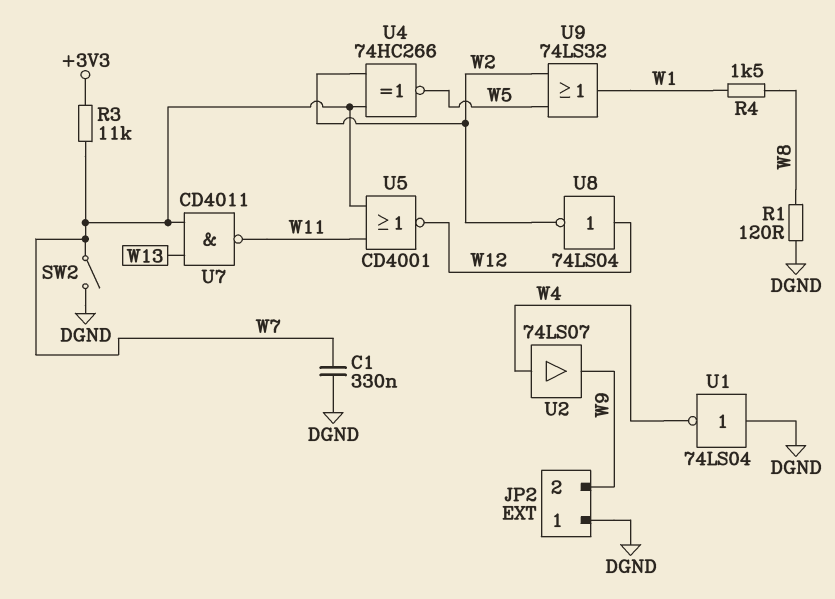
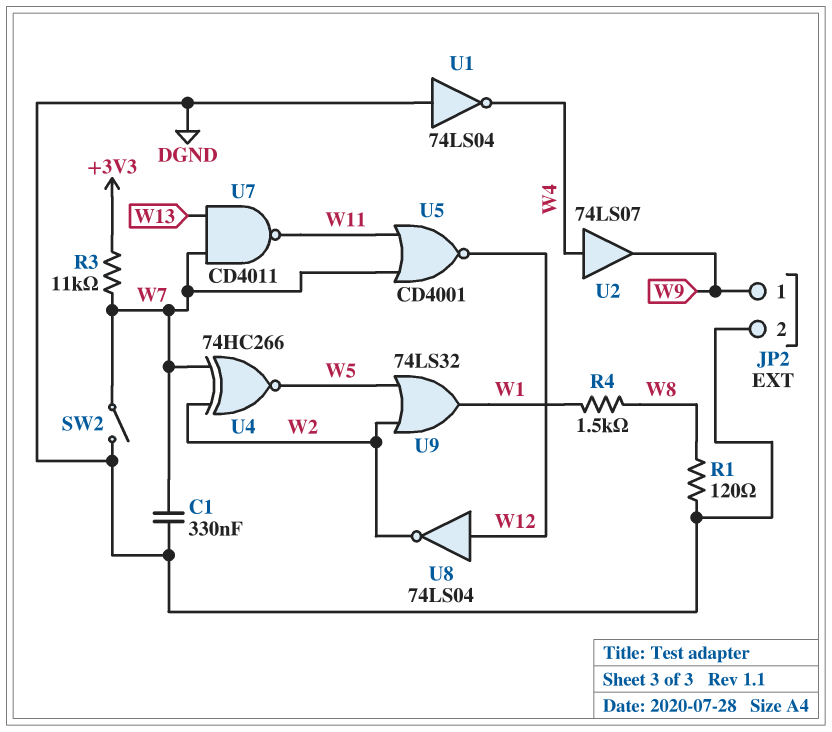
JP2 pin 1: DGND -> W9
JP2 pin 2: W9 -> DGND

